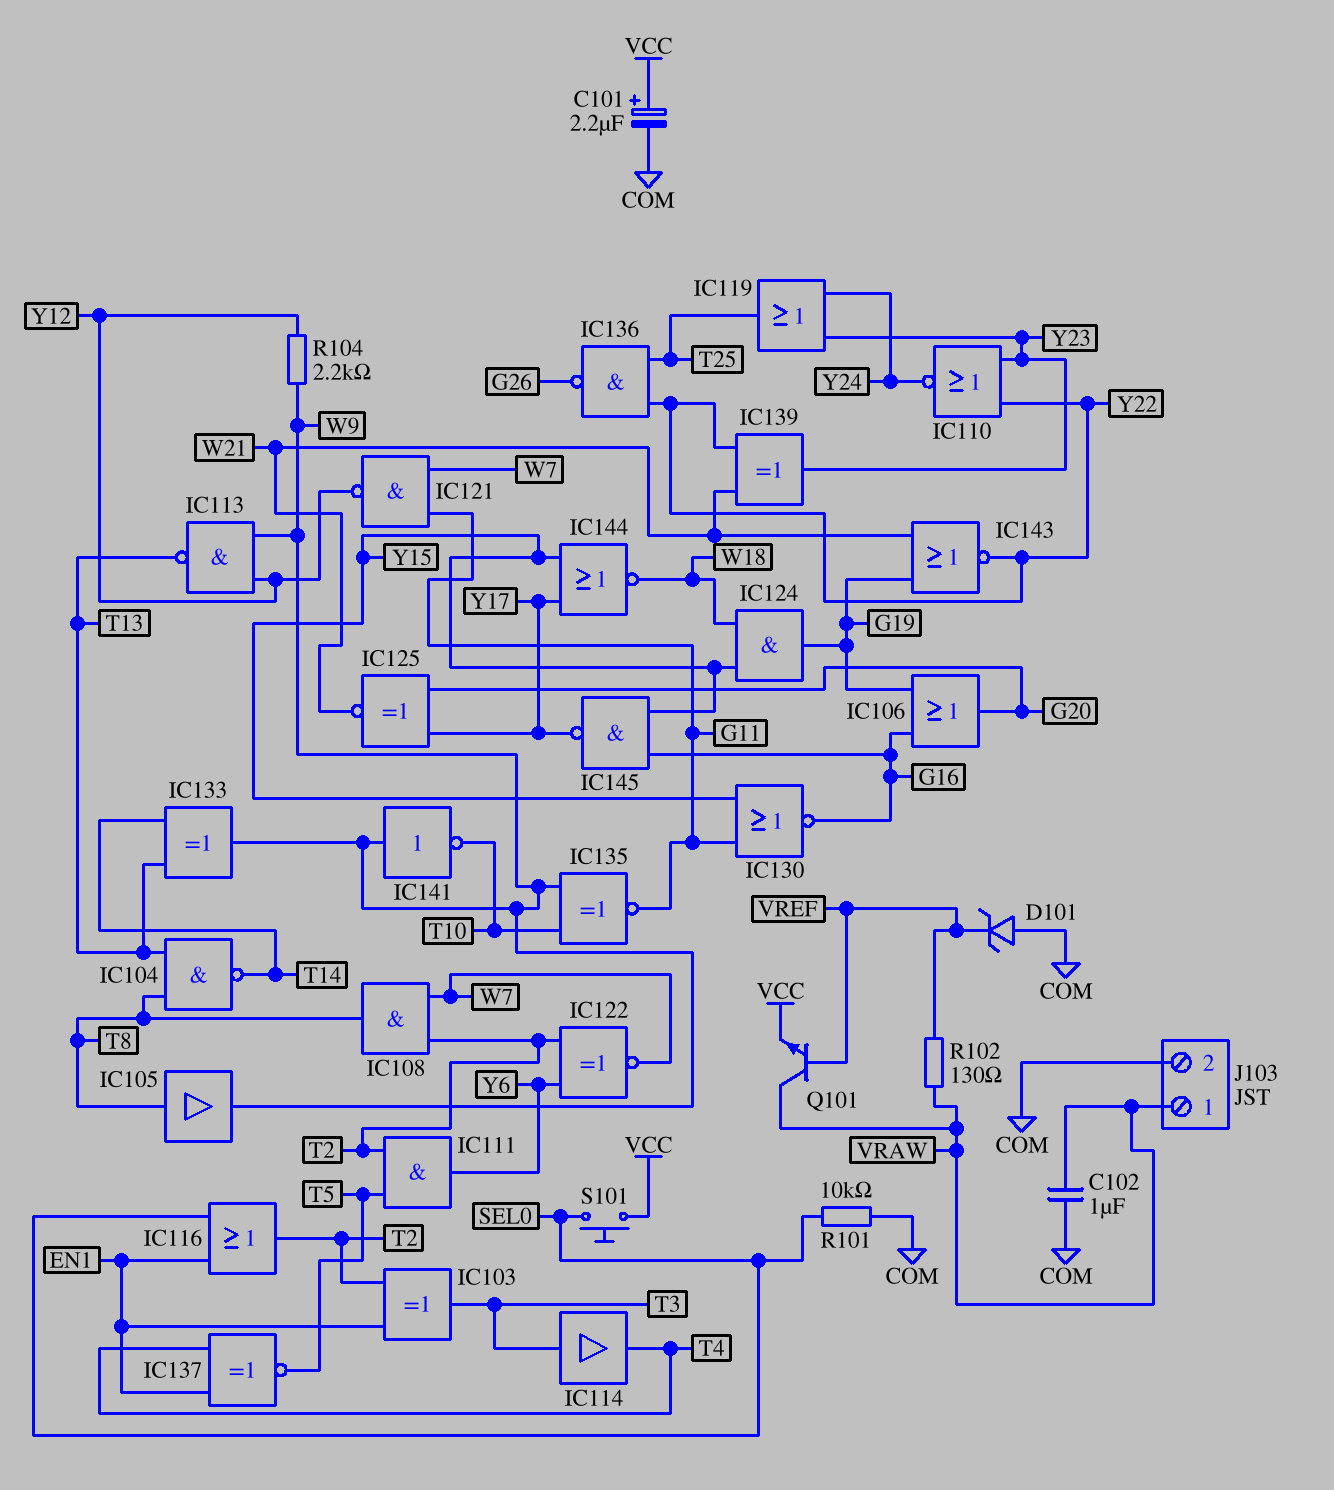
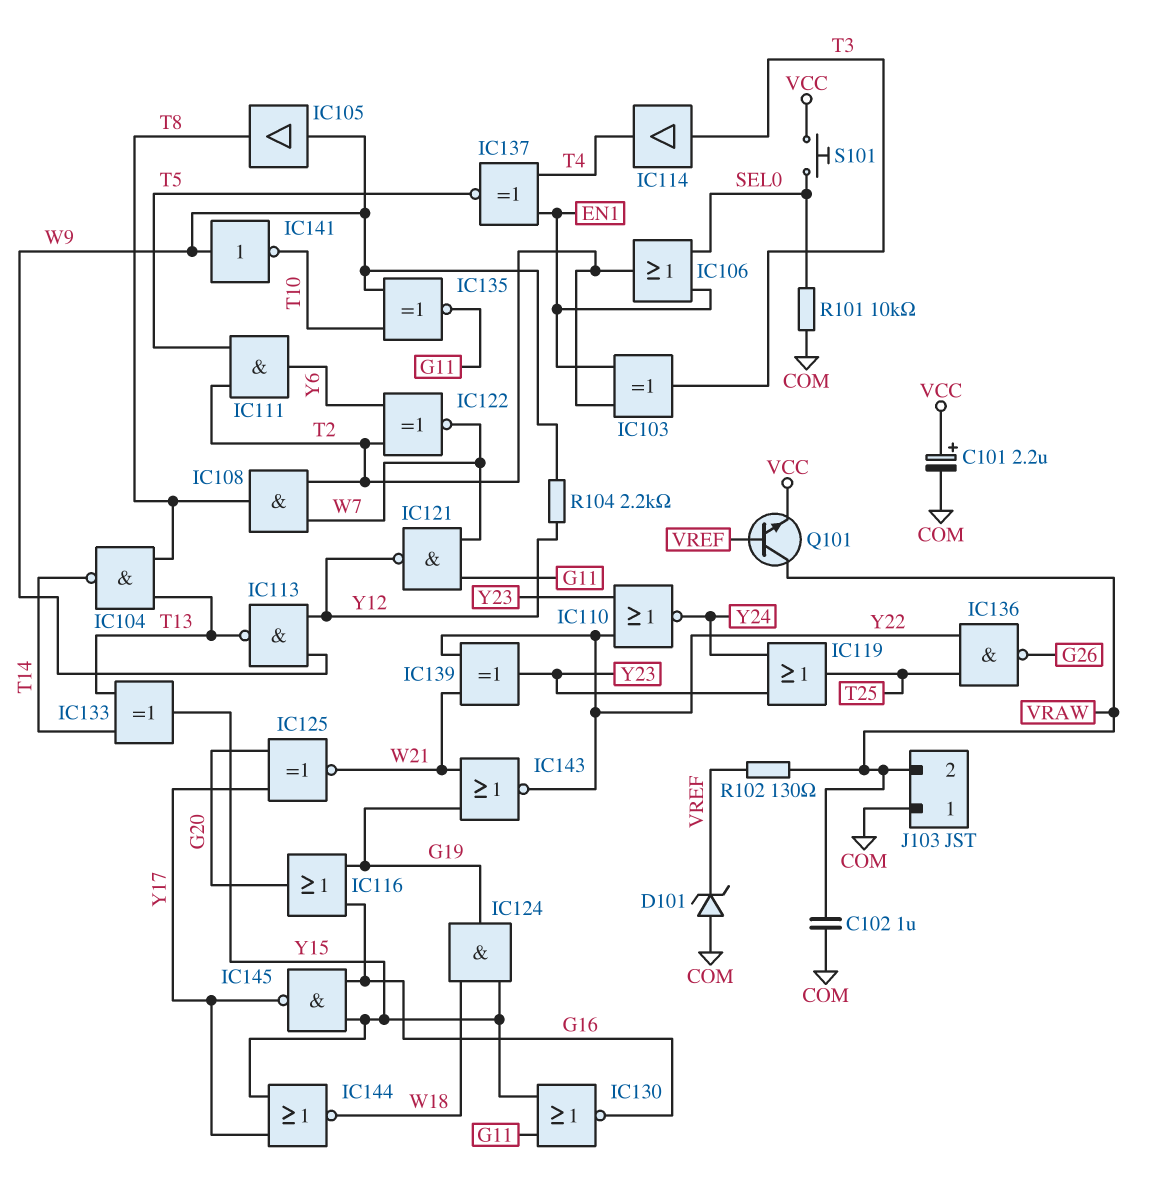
IC105: buffer (in T8, out W9) -> buffer (in W9, out T8)
IC106: OR (in G16, in G19, out G20) -> OR (in EN1, in SEL0, out T2)
IC116: OR (in EN1, in SEL0, out T2) -> OR (in G16, in G19, out G20)
IC133: XOR (in T13, in T14, out W9) -> XOR (in T13, in T14, out Y15)
J103 pin 1: VRAW -> COM
J103 pin 2: COM -> VRAW

